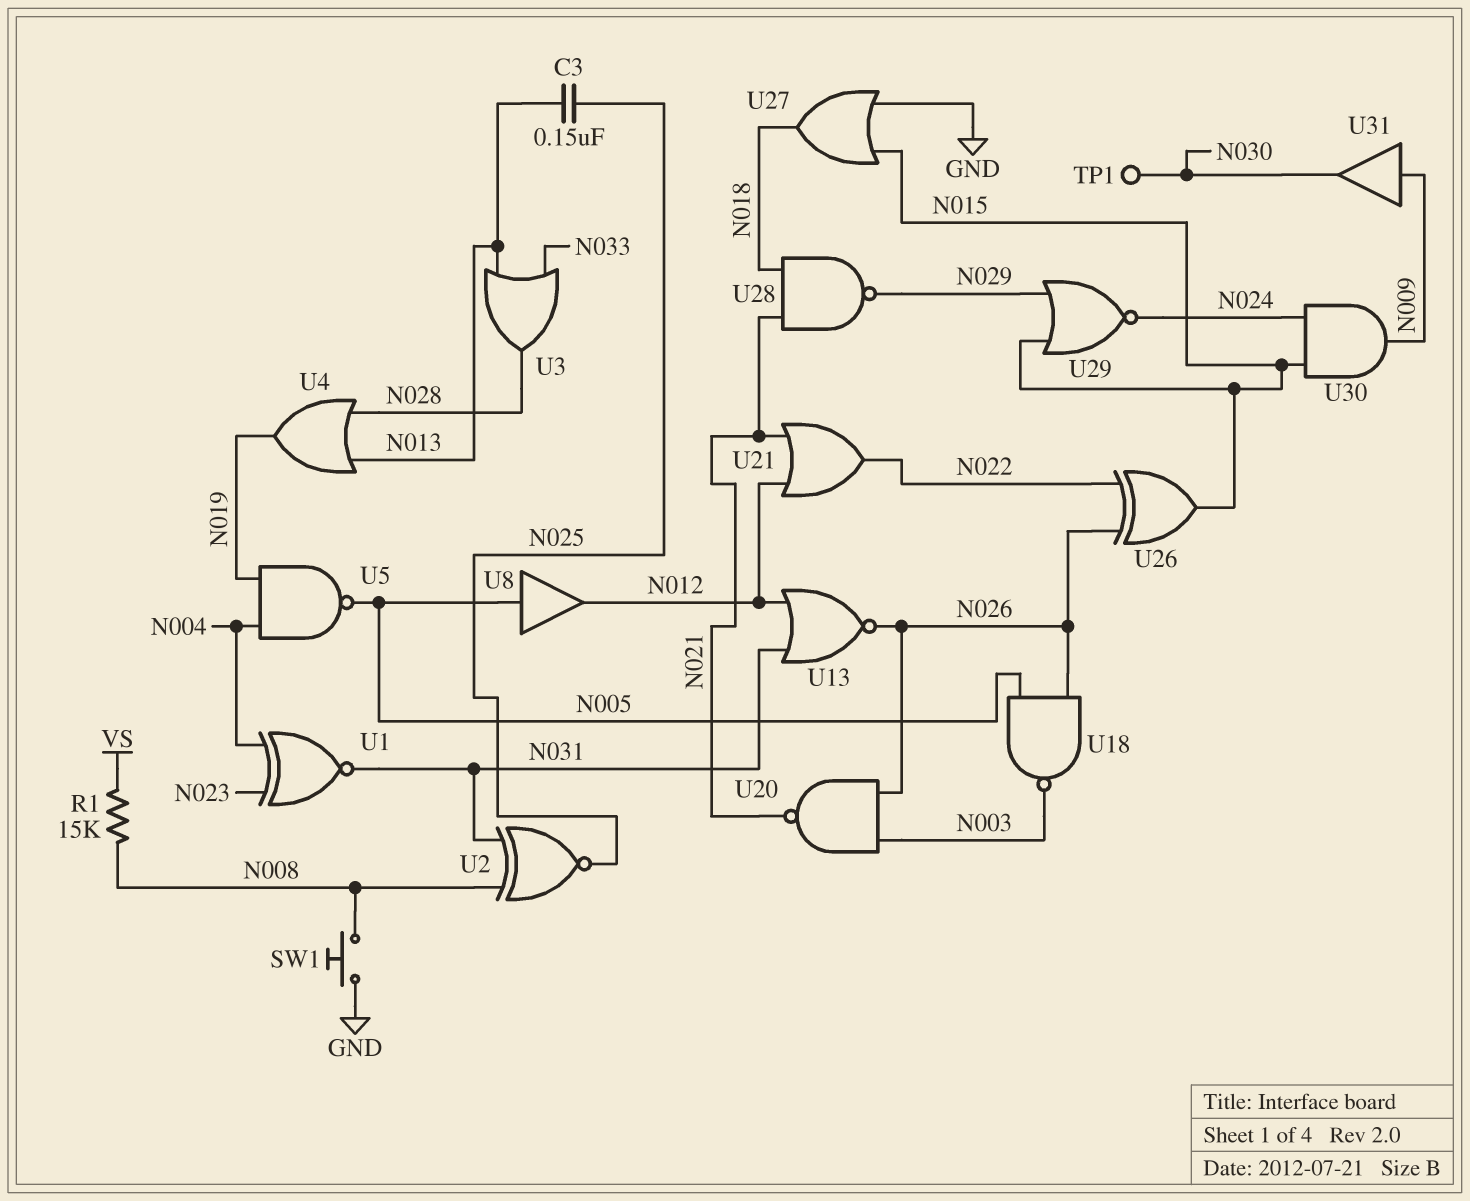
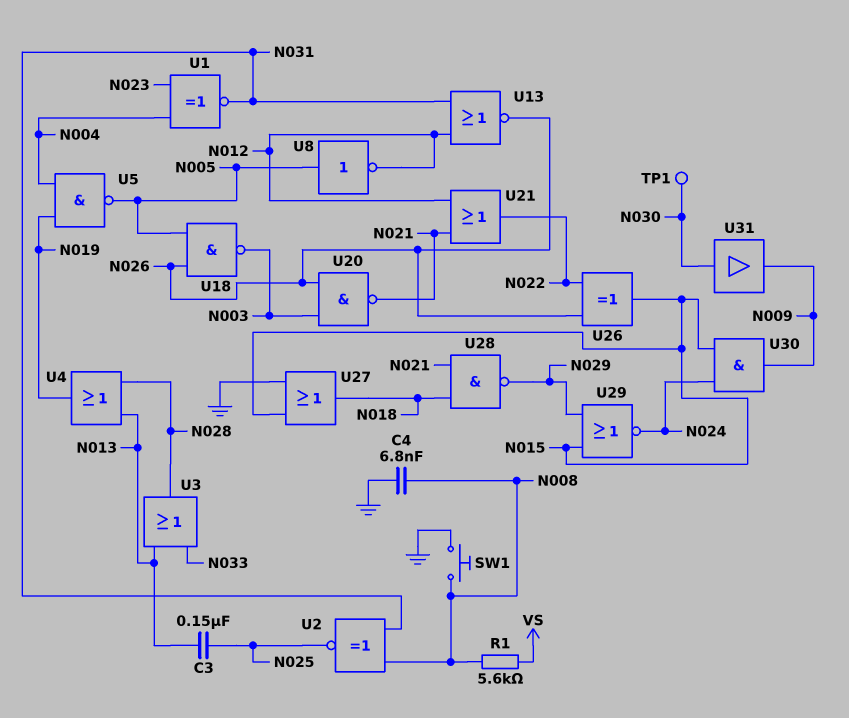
C4: none -> 6.8nF (GND, N008)
R1: 15k (N008, VS) -> 5.6k (N008, VS)
U8: buffer (in N005, out N012) -> NOT (in N005, out N012)
U31: buffer (in N009, out N030) -> buffer (in N030, out N009)

